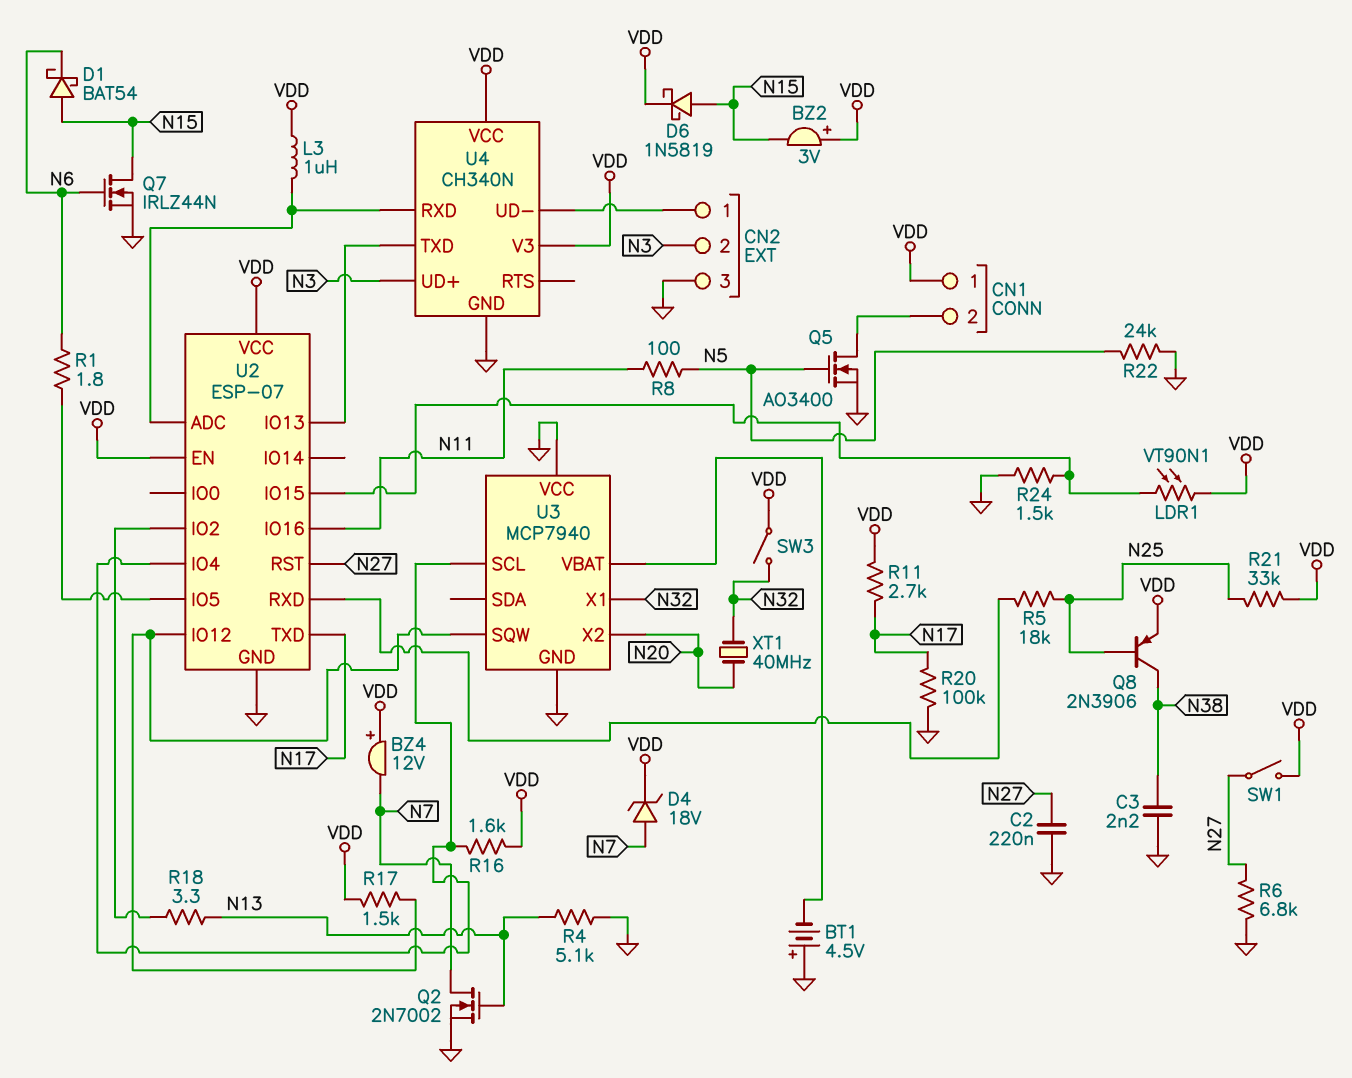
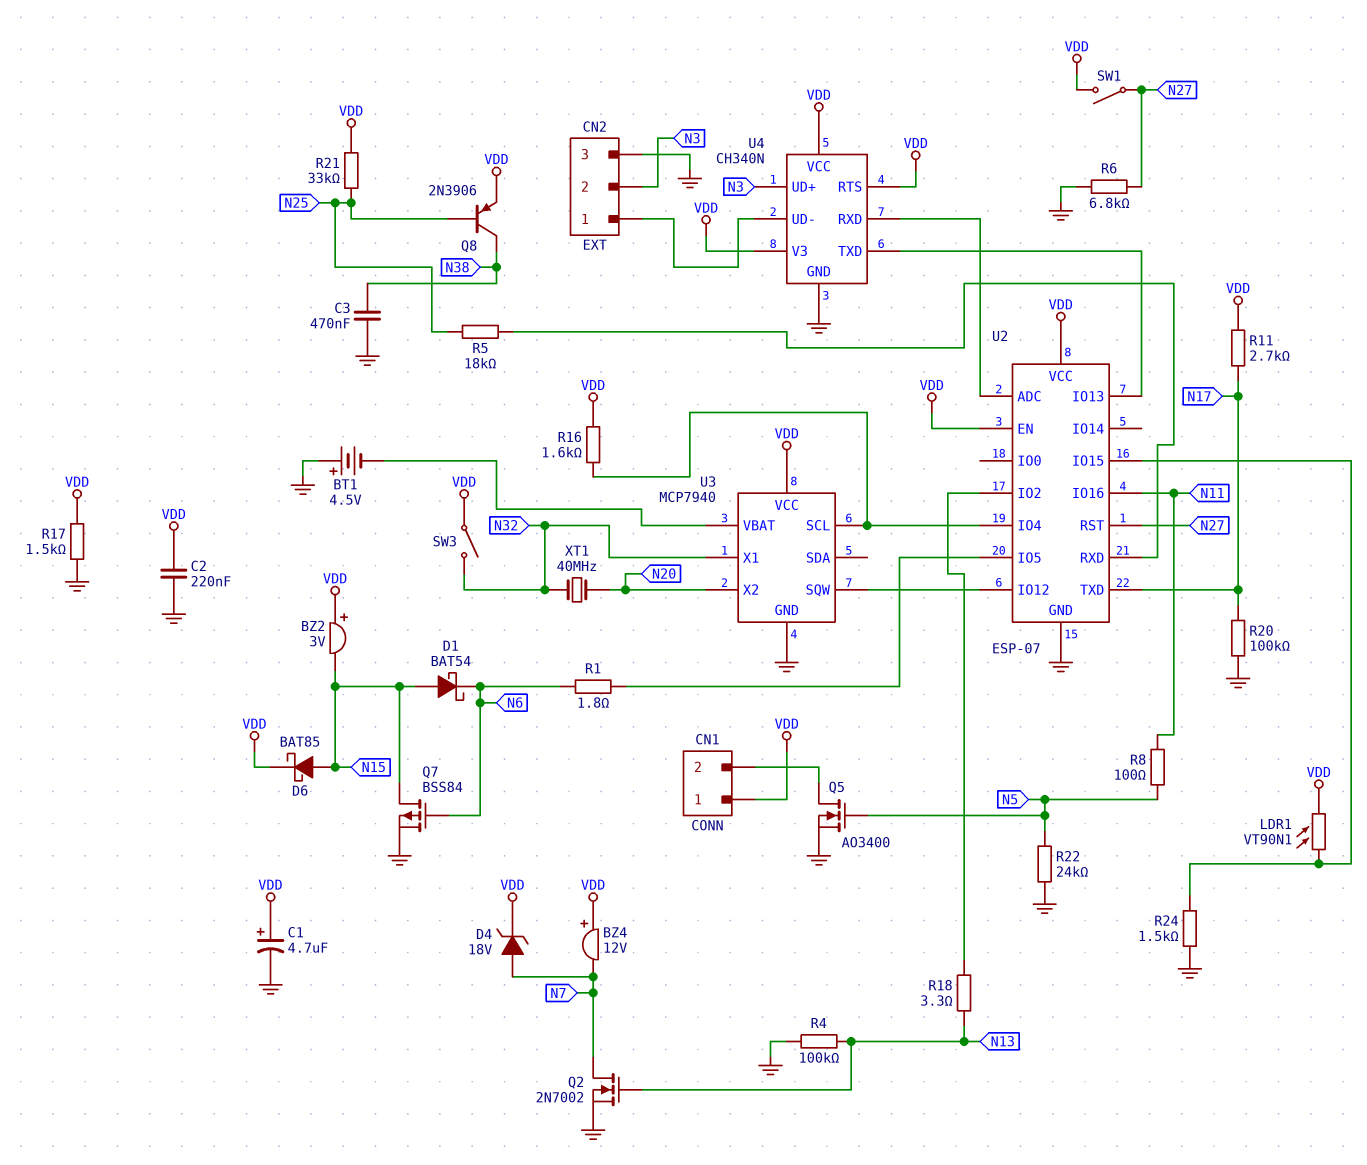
C1: none -> 4.7uF (plus VDD, minus GND)
C2: 220nF (GND, N27) -> 220nF (GND, VDD)
C3: 2.2nF (GND, N38) -> 470nF (GND, N38)
D6: schottky 1N5819 (A N15, K VDD) -> schottky BAT85 (A N15, K VDD)
L3: 1uH (U2/ADC, VDD) -> none
Q7: NMOS IRLZ44N (G N6, D N15, S GND) -> PMOS BSS84 (G N6, D N15, S GND)
R4: 5.1k (GND, N13) -> 100k (GND, N13)
R17: 1.5k (U2/IO12, VDD) -> 1.5k (GND, VDD)
U3 pin VCC: GND -> VDD
U4 pin RTS: none -> VDD

